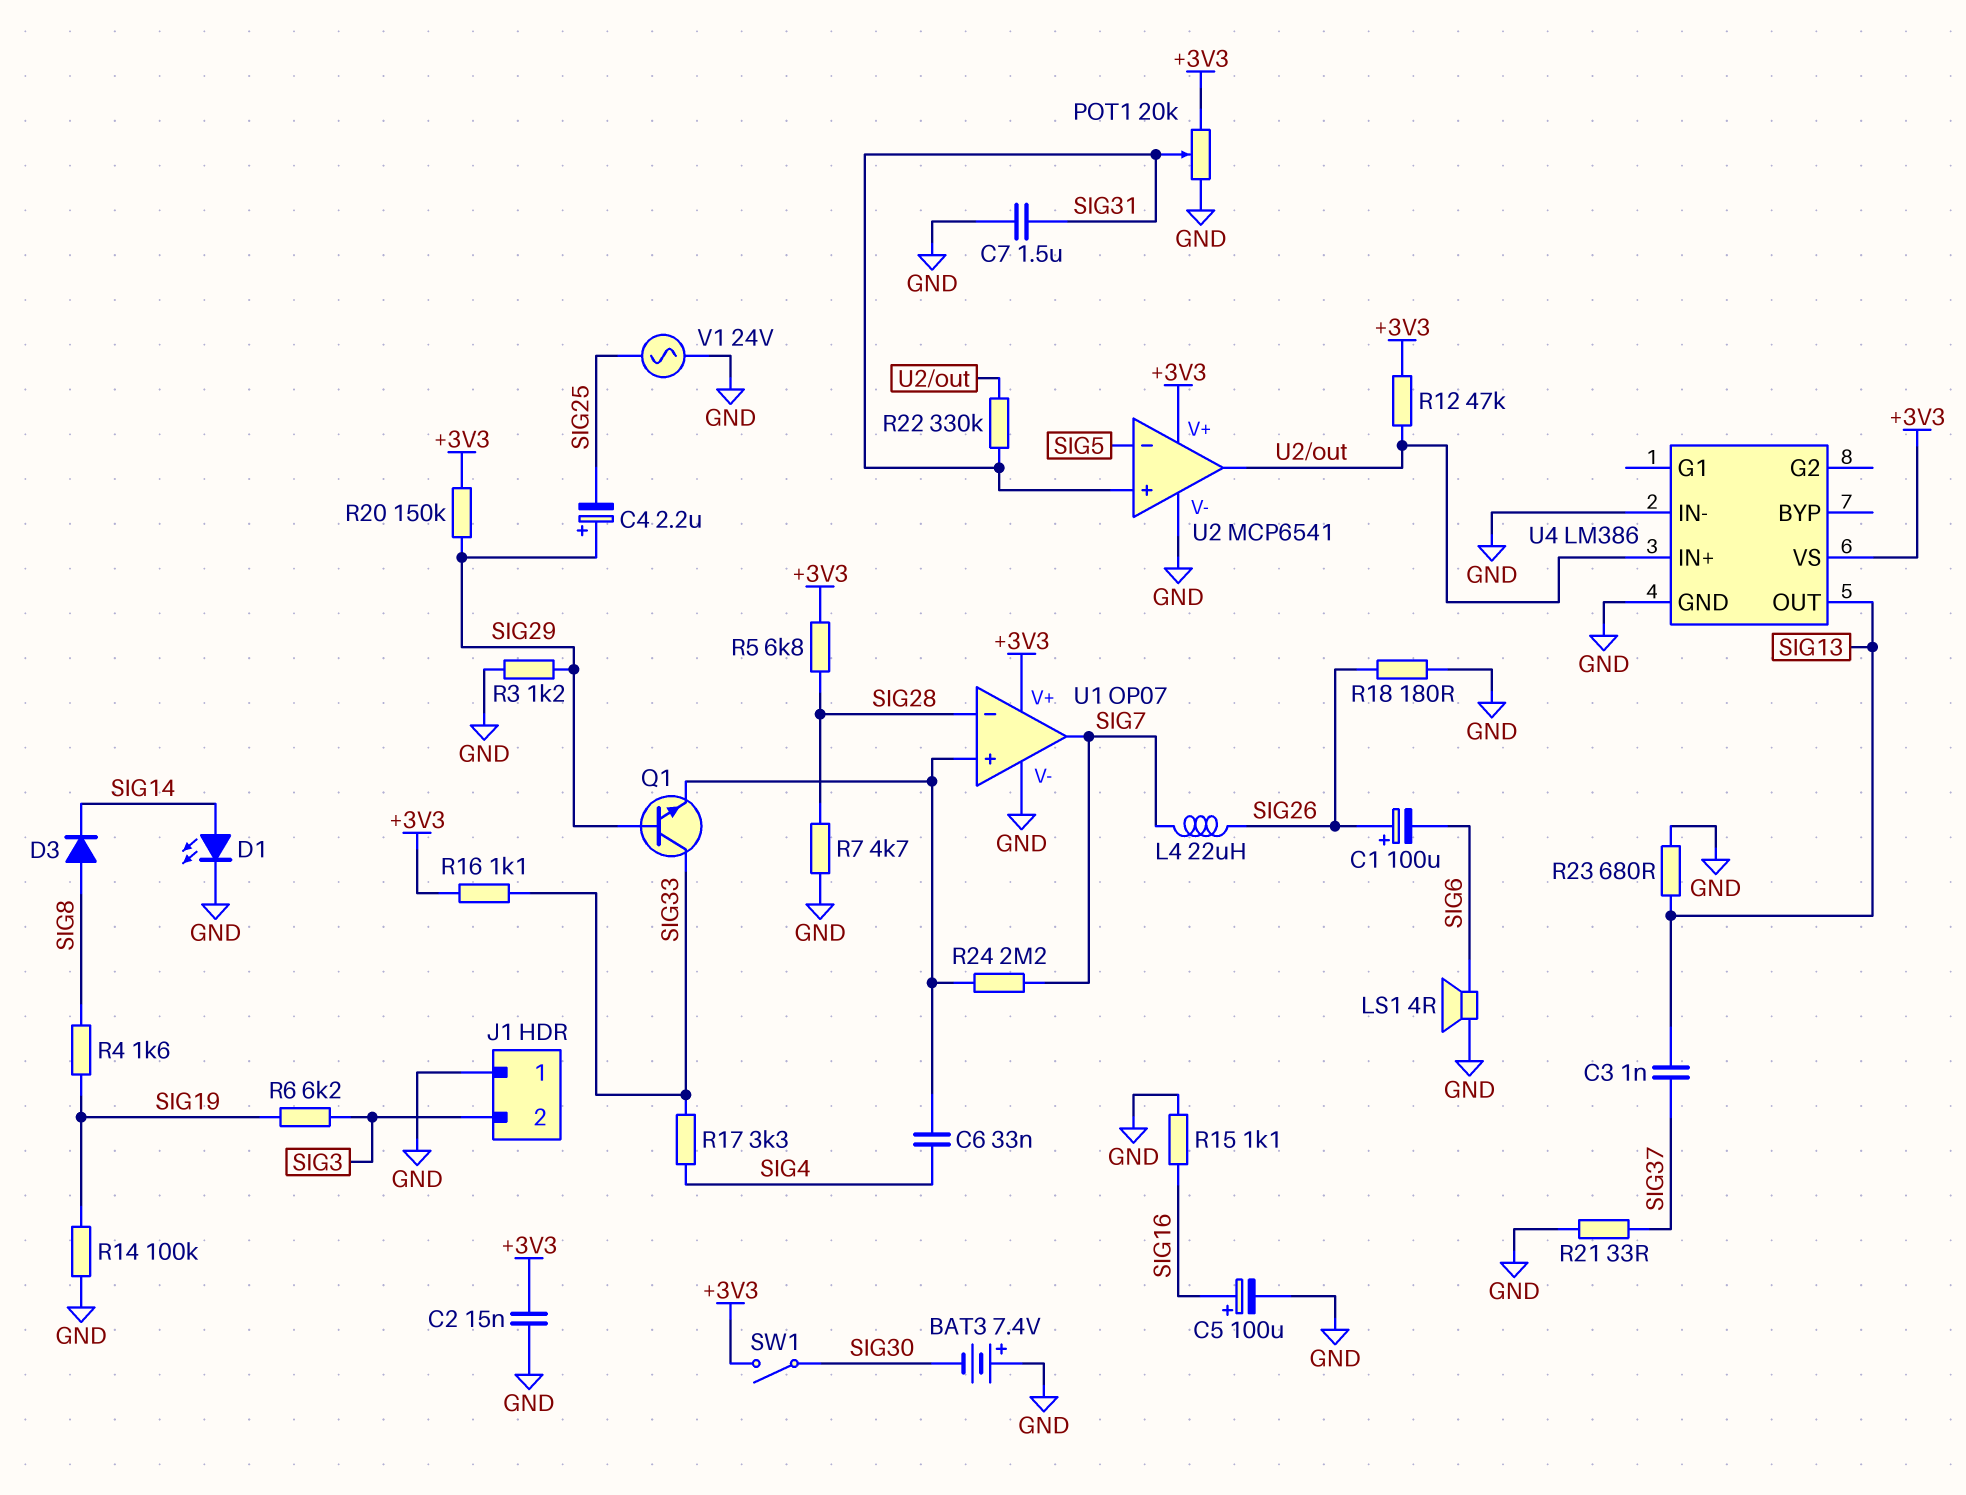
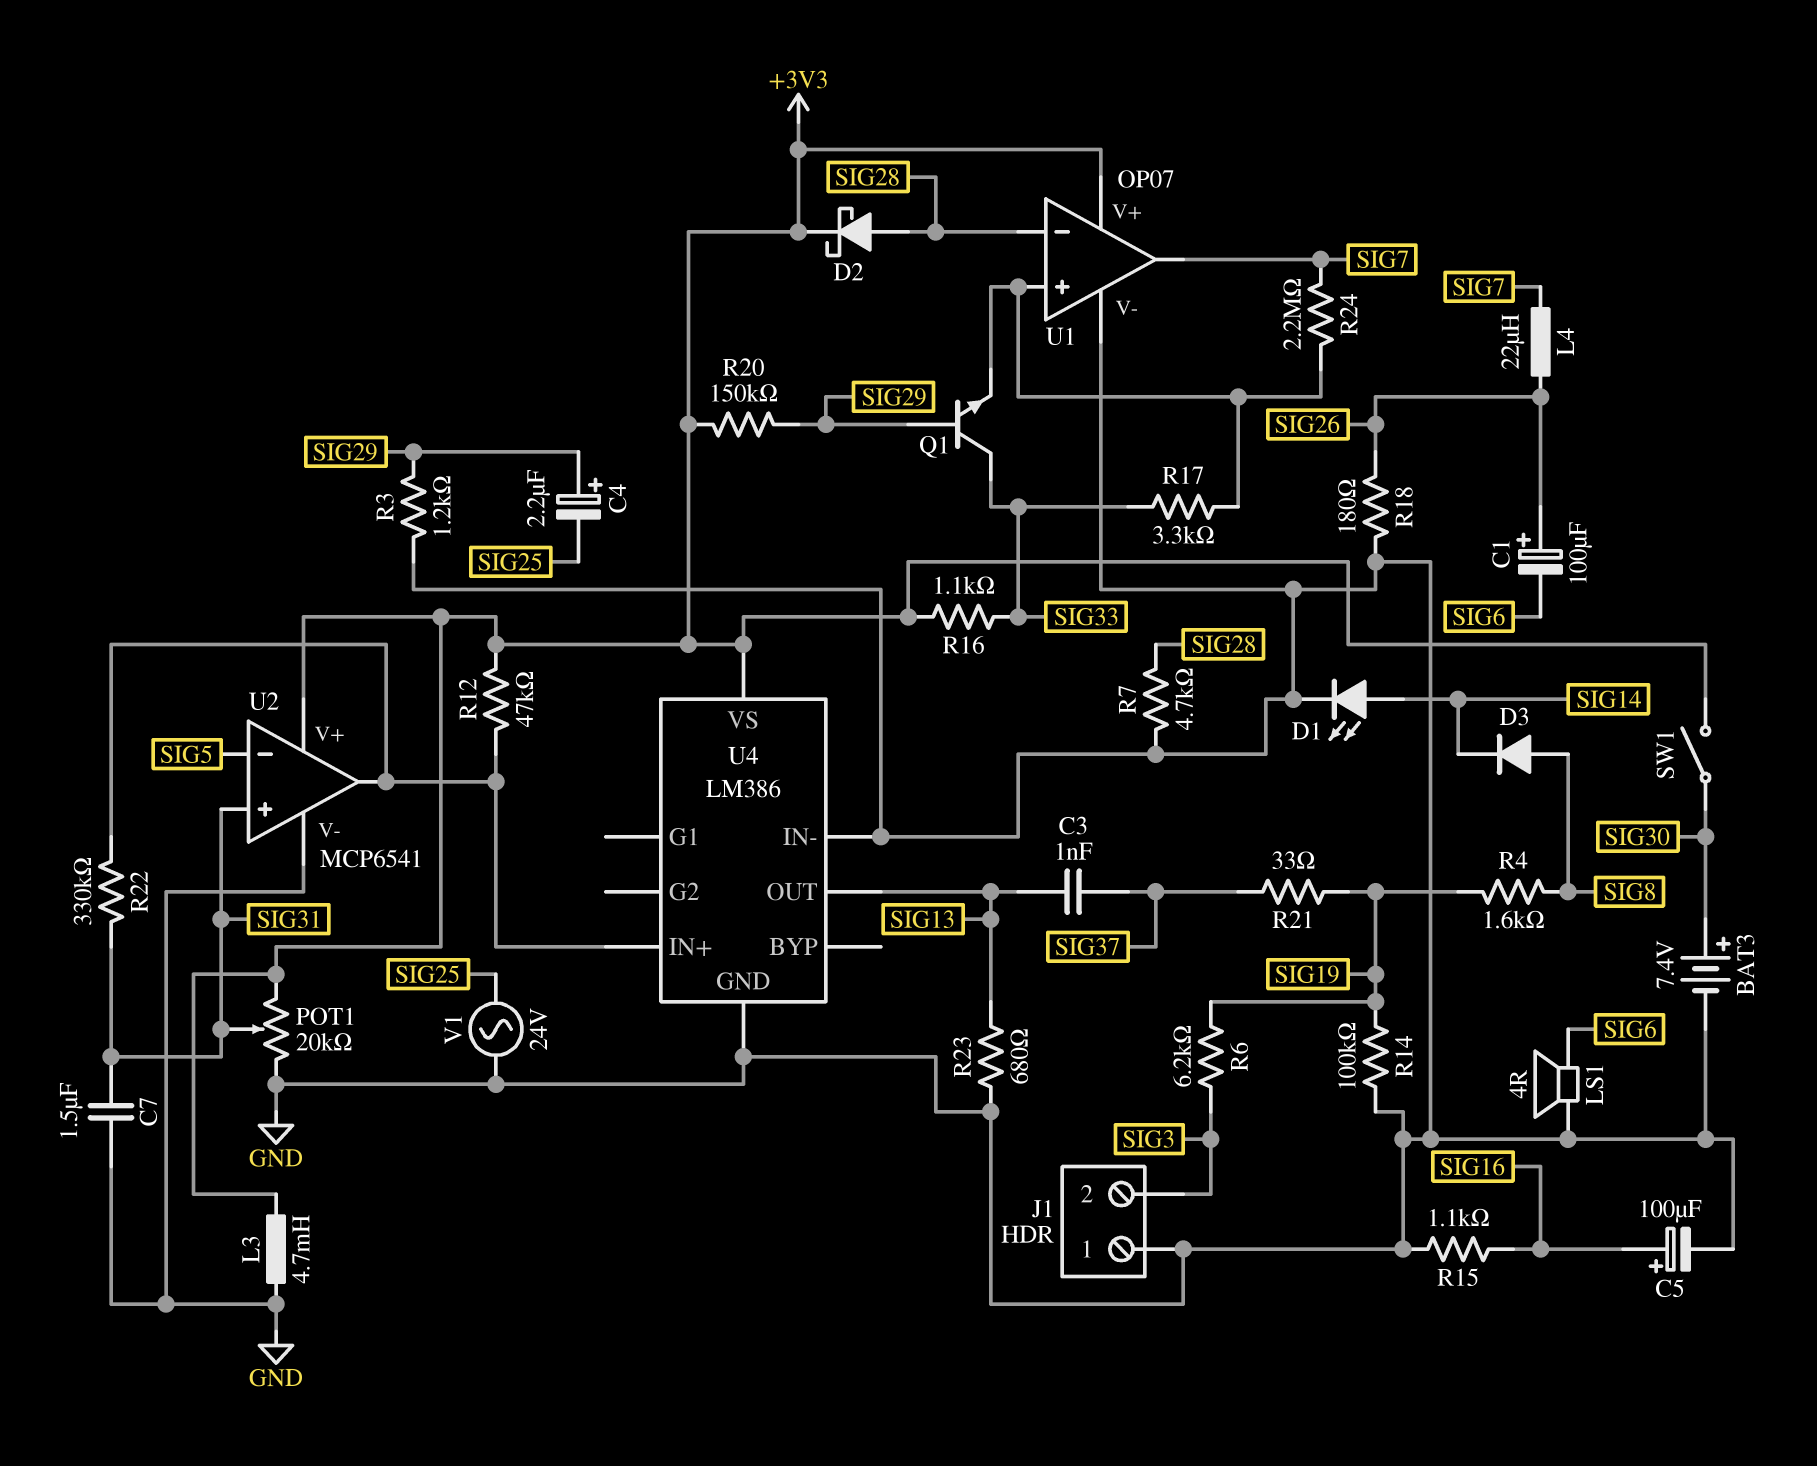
BAT3: 7.4V (plus GND, minus SIG30) -> 7.4V (plus SIG30, minus GND)
C2: 15nF (+3V3, GND) -> none
C6: 33nF (SIG4, U1/in+) -> none
D2: none -> schottky (A SIG28, K +3V3)
L3: none -> 4.7mH (+3V3, GND)
R5: 6.8k (+3V3, SIG28) -> none
R17: 3.3k (SIG4, SIG33) -> 3.3k (SIG33, U1/in+)
R21: 33 (GND, SIG37) -> 33 (SIG19, SIG37)

